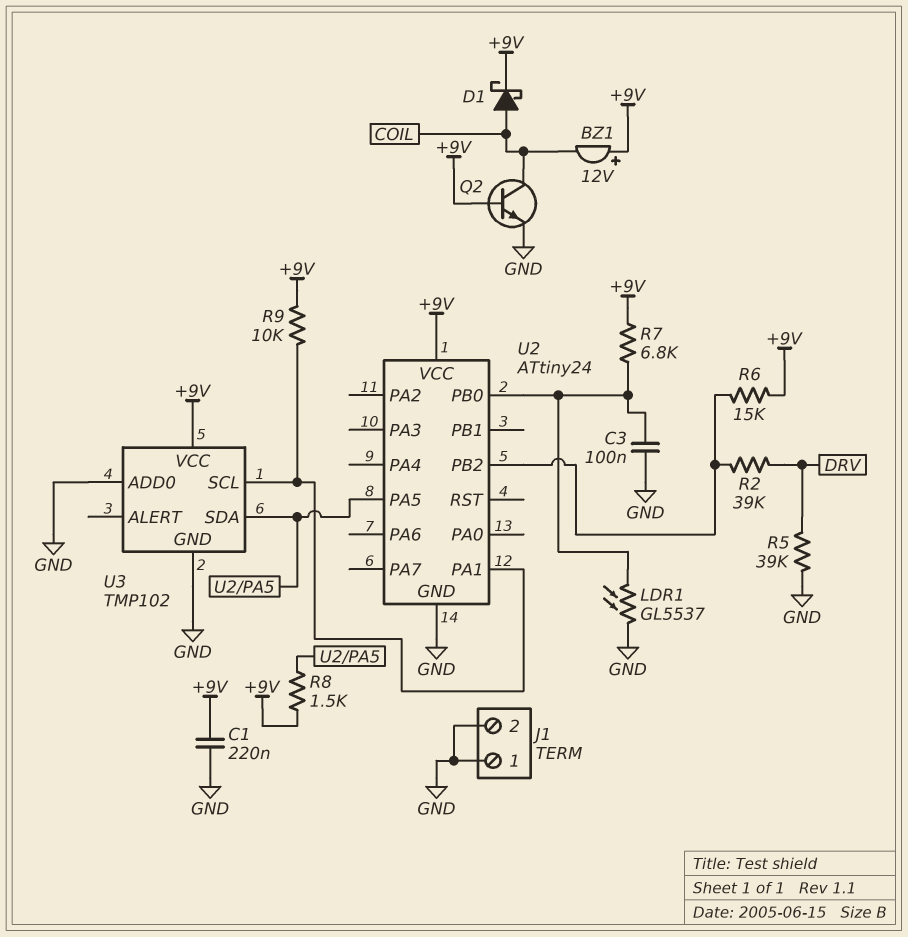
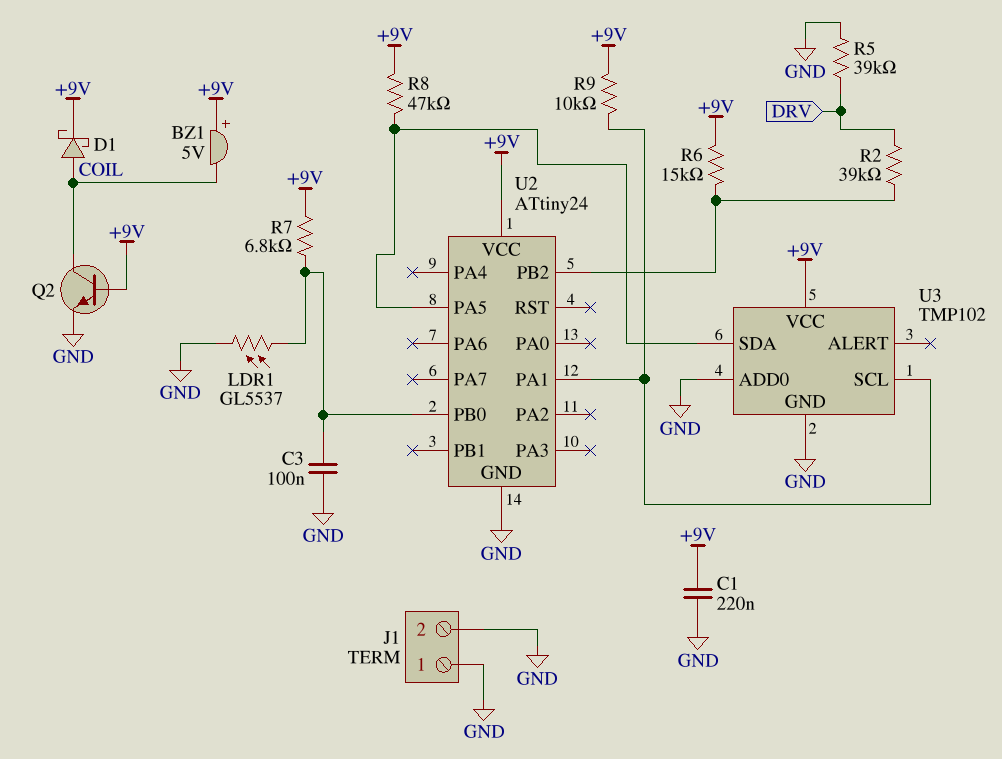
BZ1: buzzer 12V (plus +9V, minus COIL) -> buzzer 5V (plus +9V, minus COIL)
R8: 1.5k (+9V, U2/PA5) -> 47k (+9V, U2/PA5)

